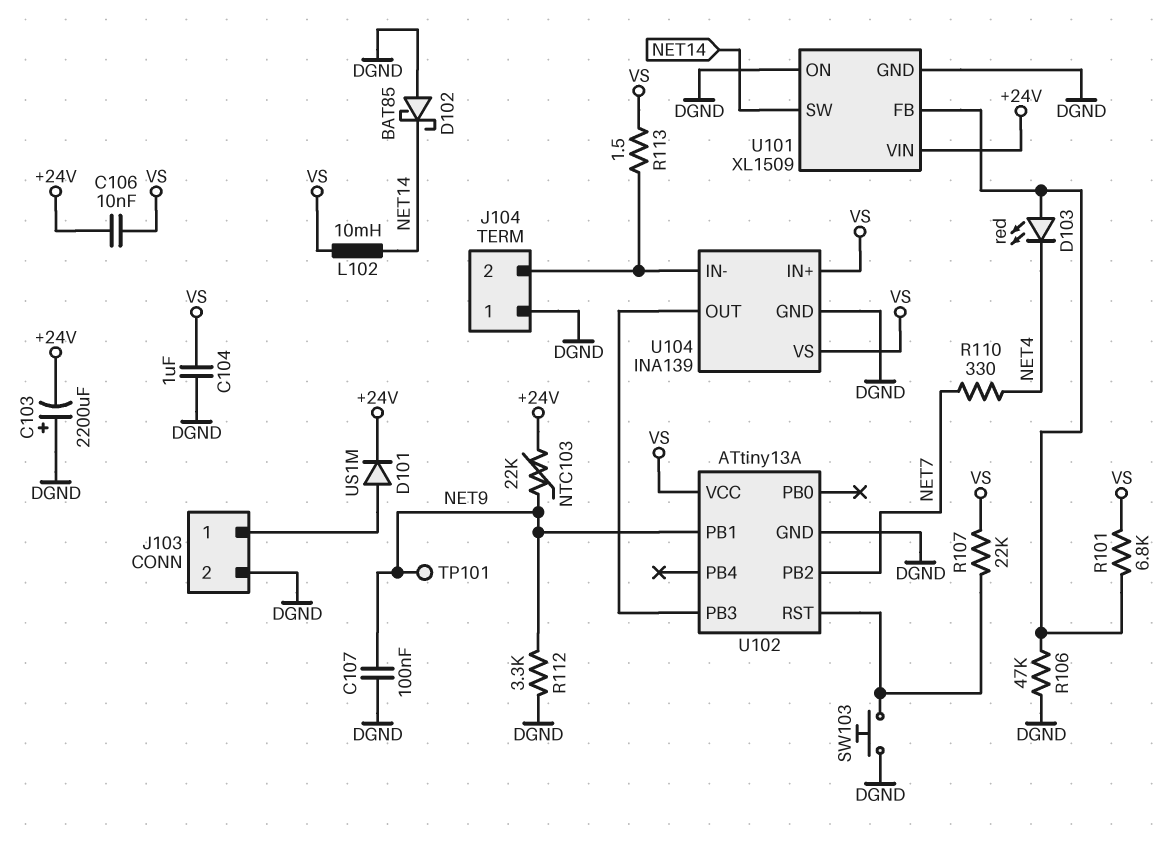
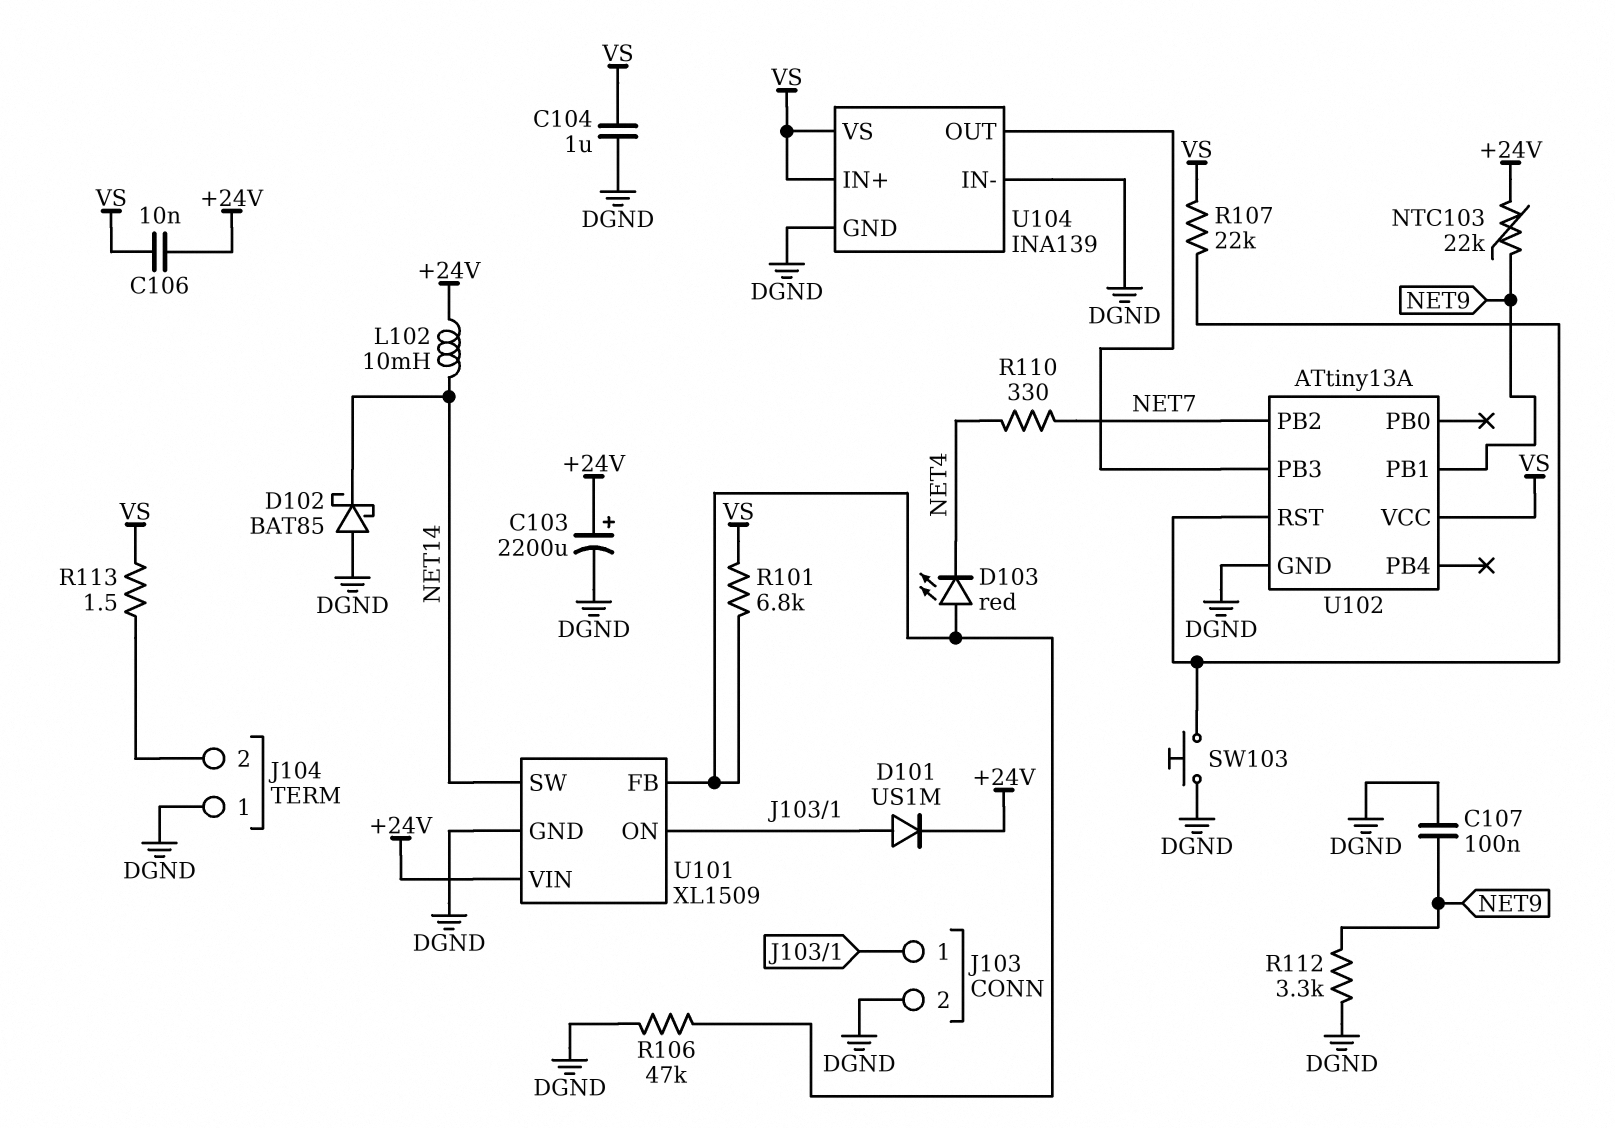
C103: 2200uF (plus DGND, minus +24V) -> 2200uF (plus +24V, minus DGND)
L102: 10mH (NET14, VS) -> 10mH (+24V, NET14)
TP101: test point (NET9) -> none
U101 pin ON: DGND -> J103/1
U104 pin IN-: J104/2 -> DGND

